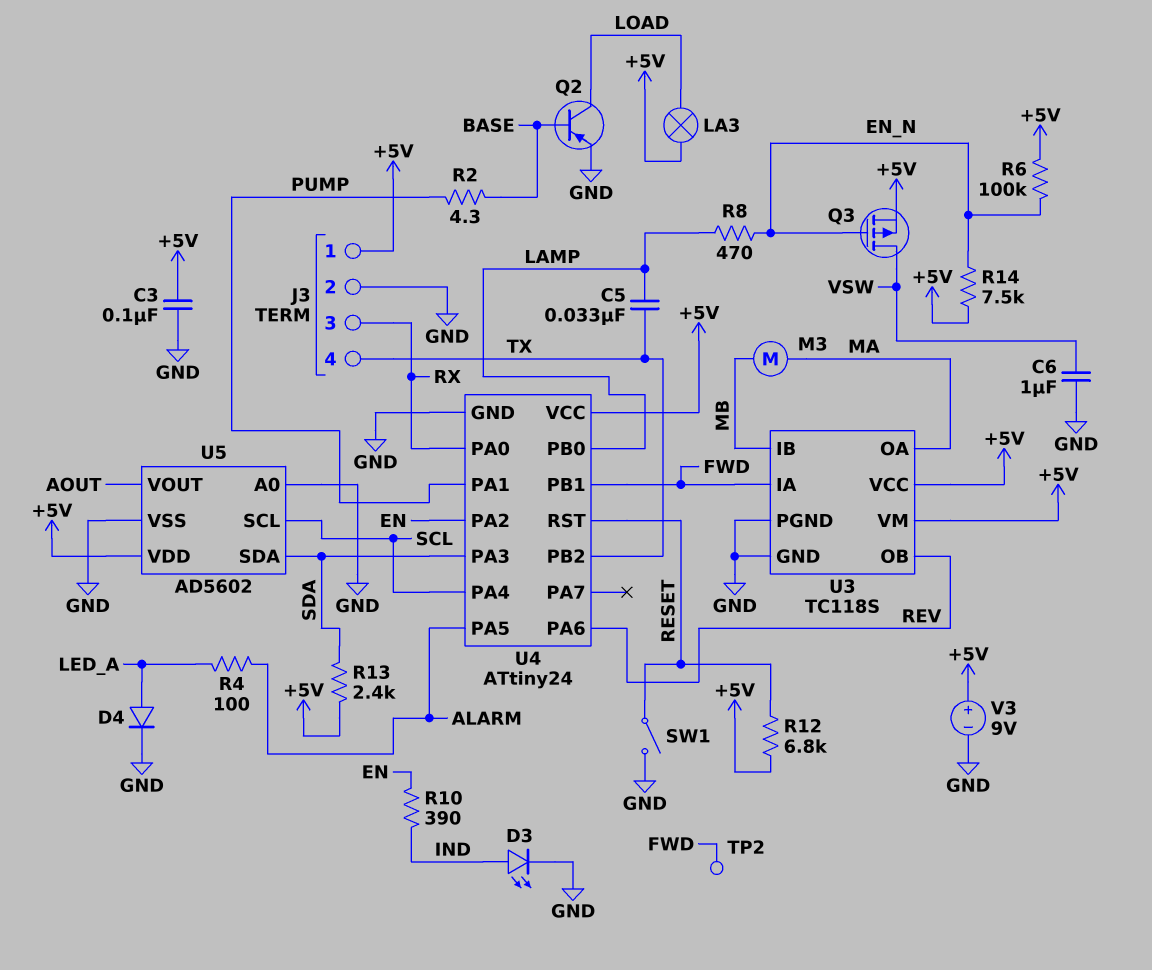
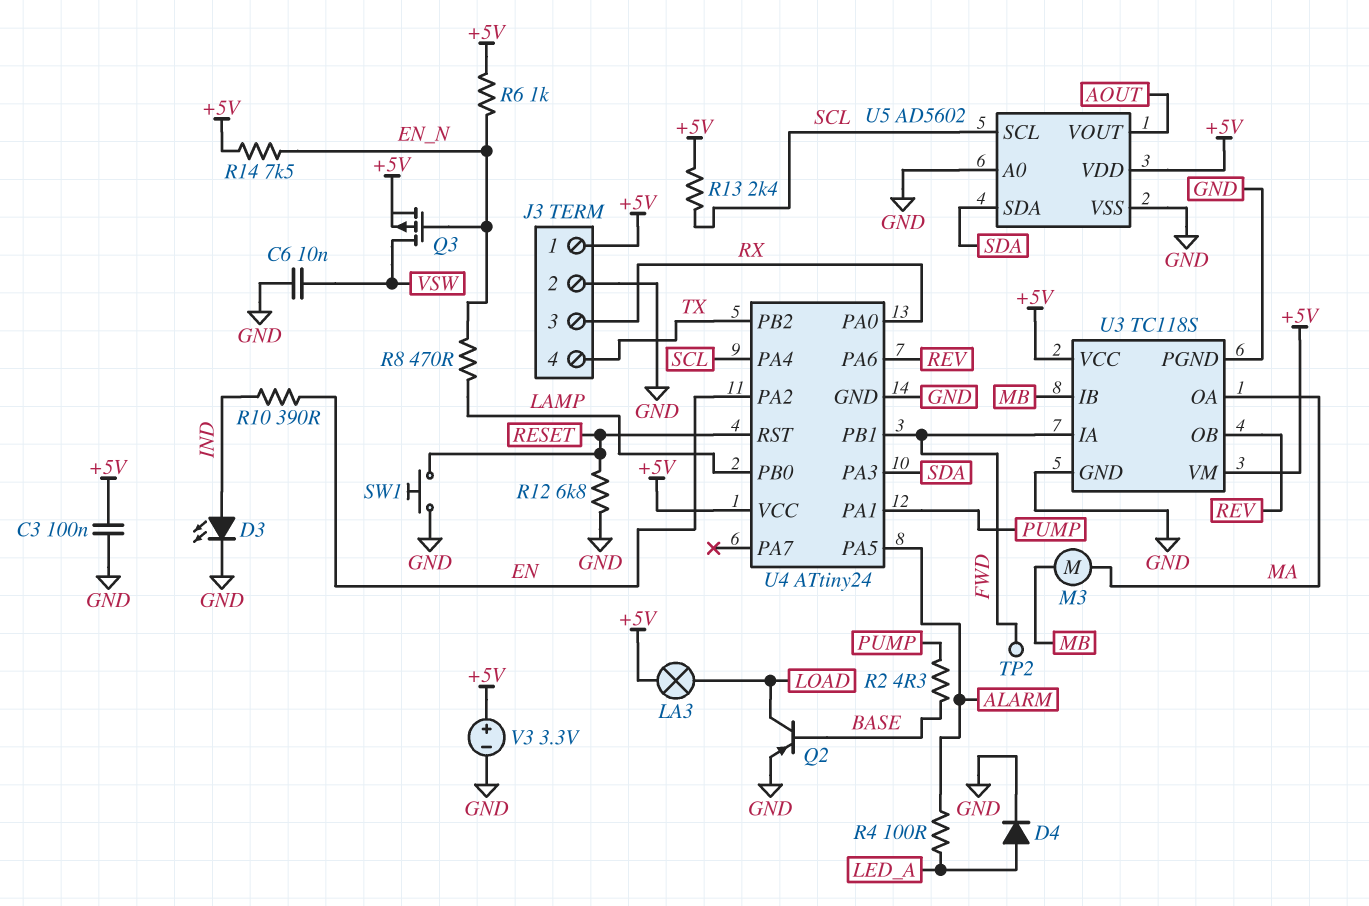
C5: 33nF (LAMP, TX) -> none
C6: 1uF (GND, VSW) -> 10nF (GND, VSW)
R6: 100k (+5V, EN_N) -> 1k (+5V, EN_N)
R12: 6.8k (+5V, RESET) -> 6.8k (GND, RESET)
R13: 2.4k (+5V, SDA) -> 2.4k (+5V, SCL)
SW1: switch (GND, RESET) -> button (GND, RESET)
V3: 9V (plus +5V, minus GND) -> 3.3V (plus +5V, minus GND)

